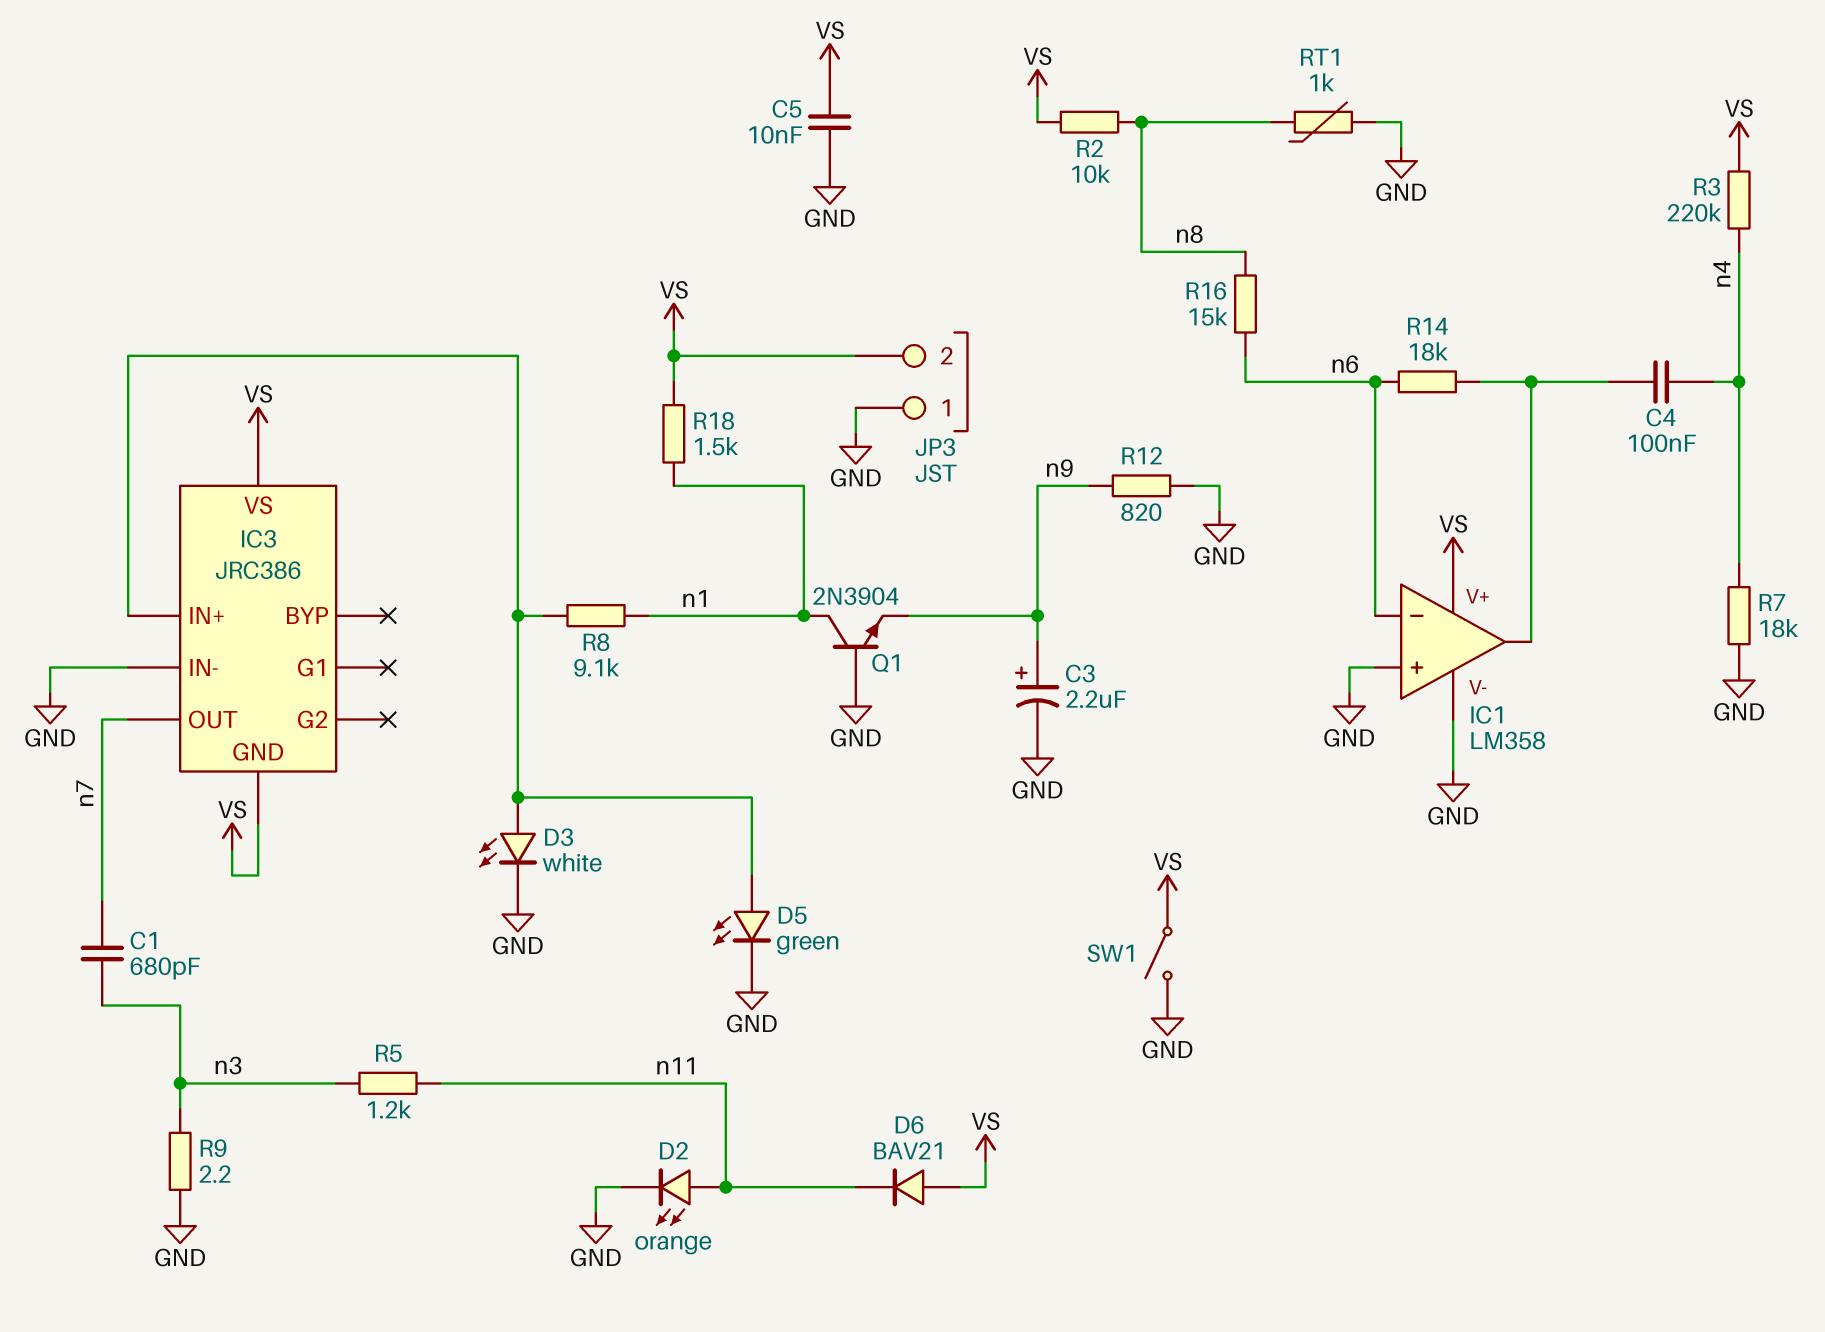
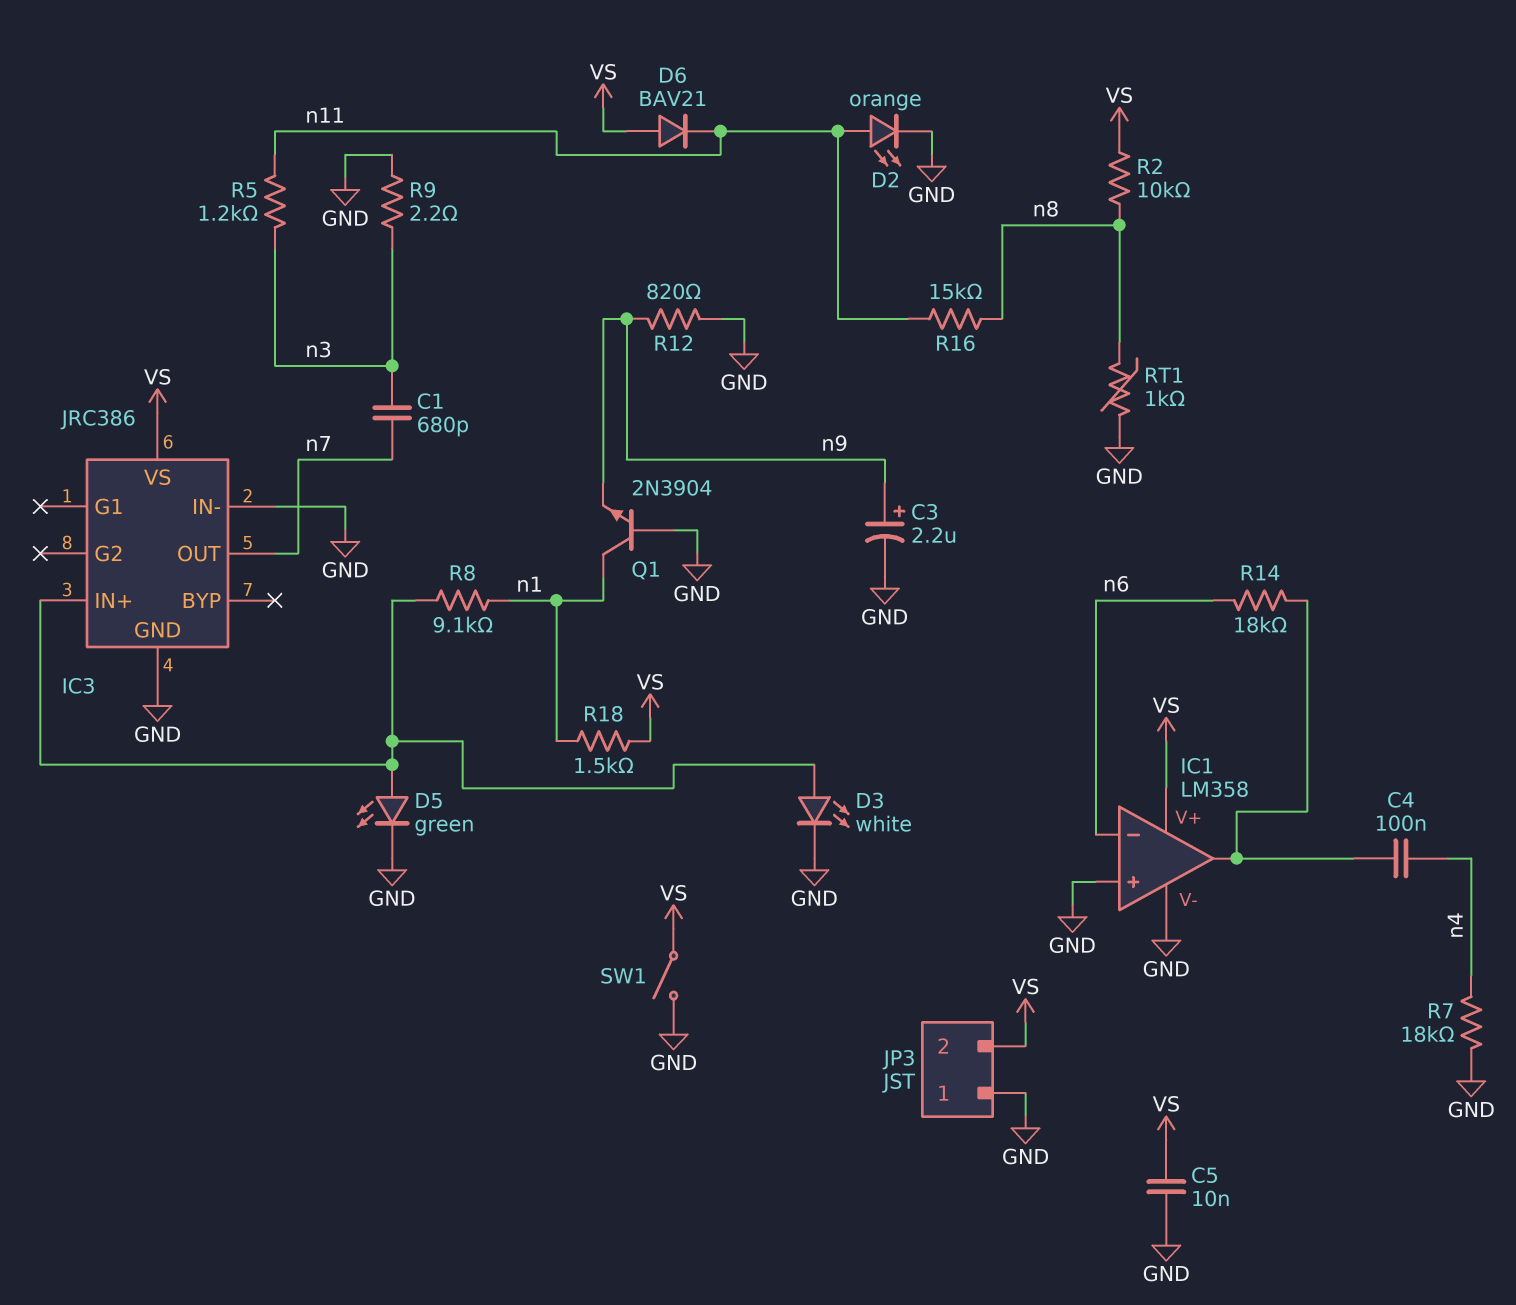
IC3 pin GND: VS -> GND
R3: 220k (VS, n4) -> none
R16: 15k (n6, n8) -> 15k (n8, n11)

